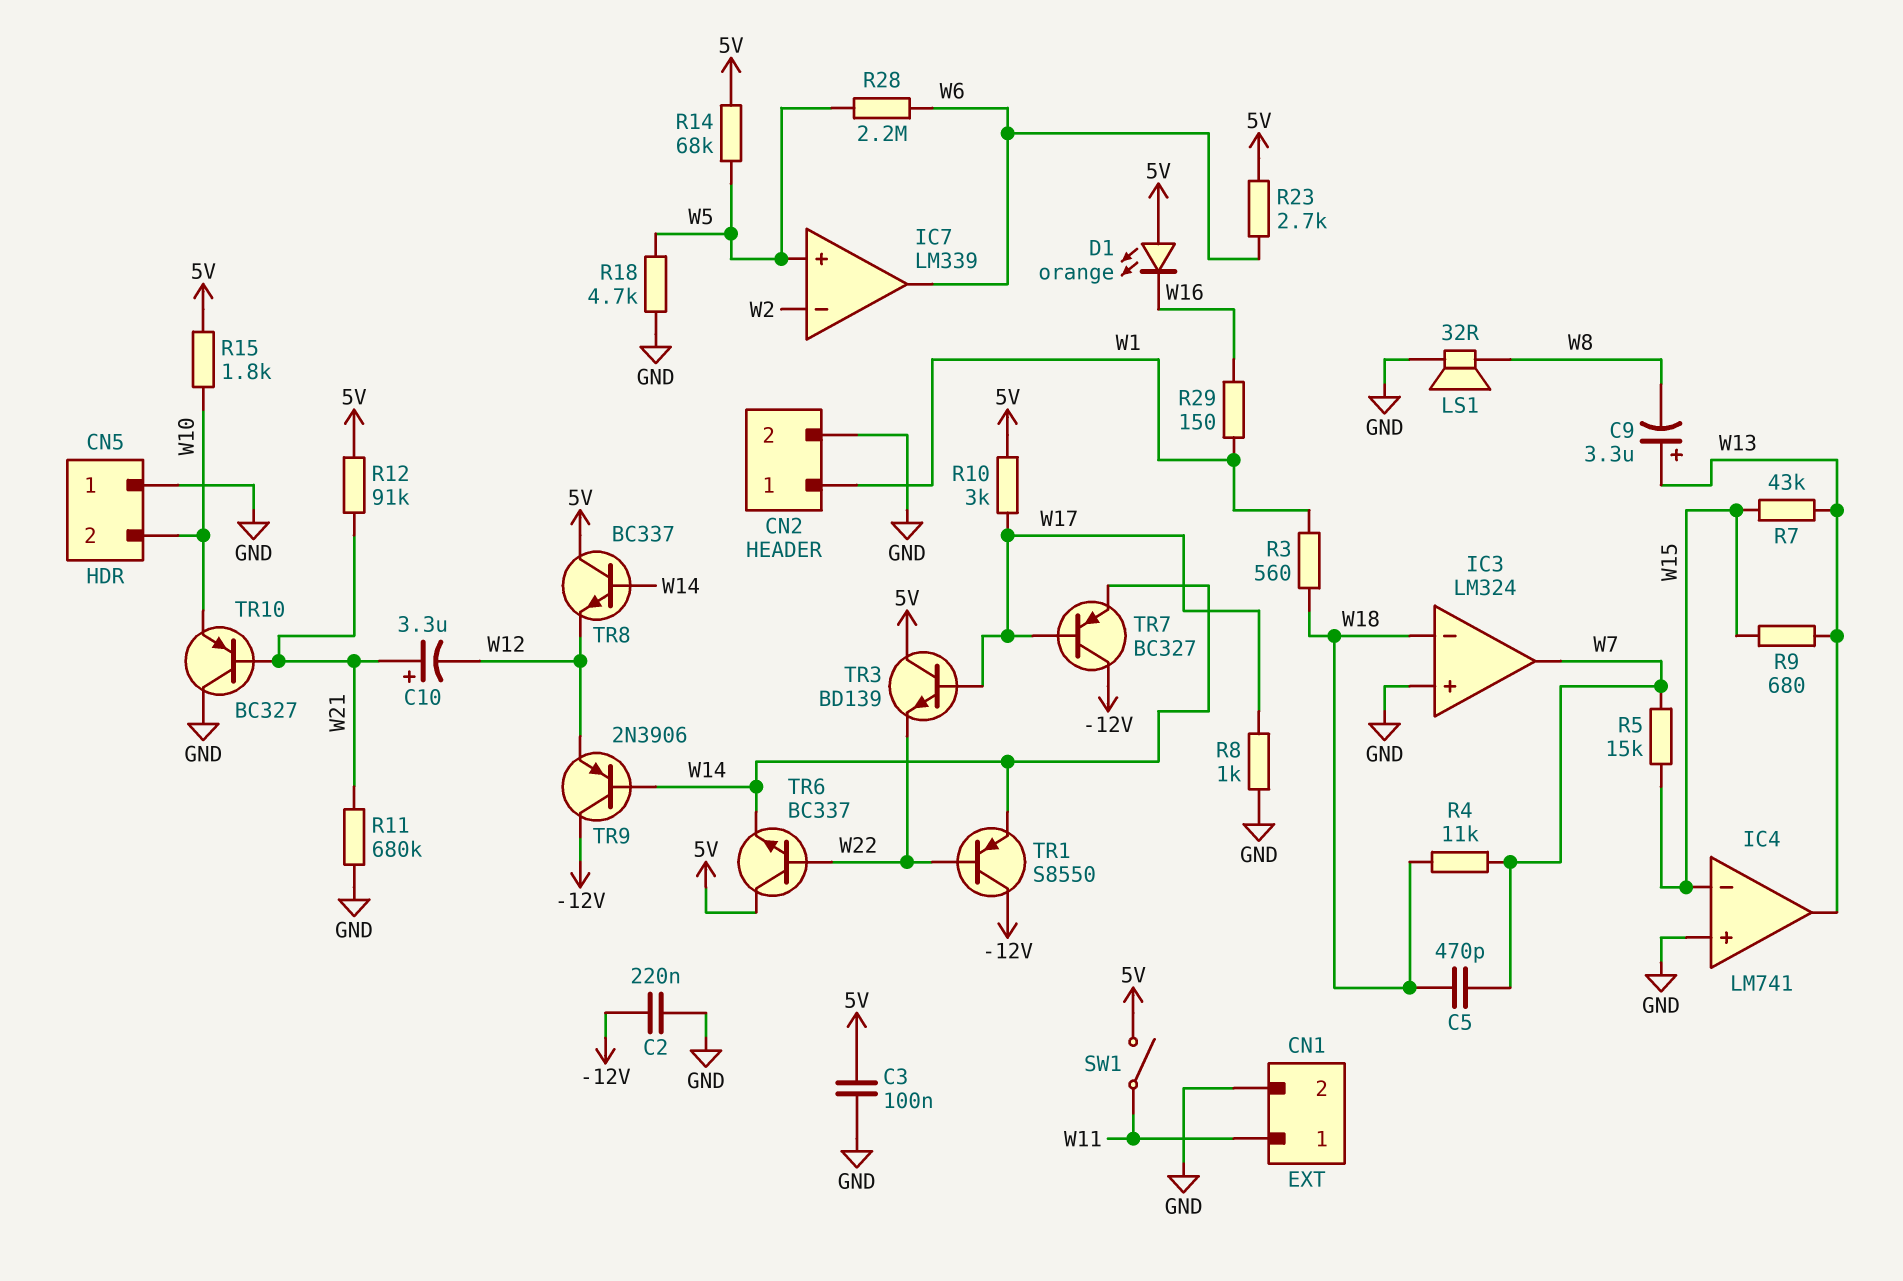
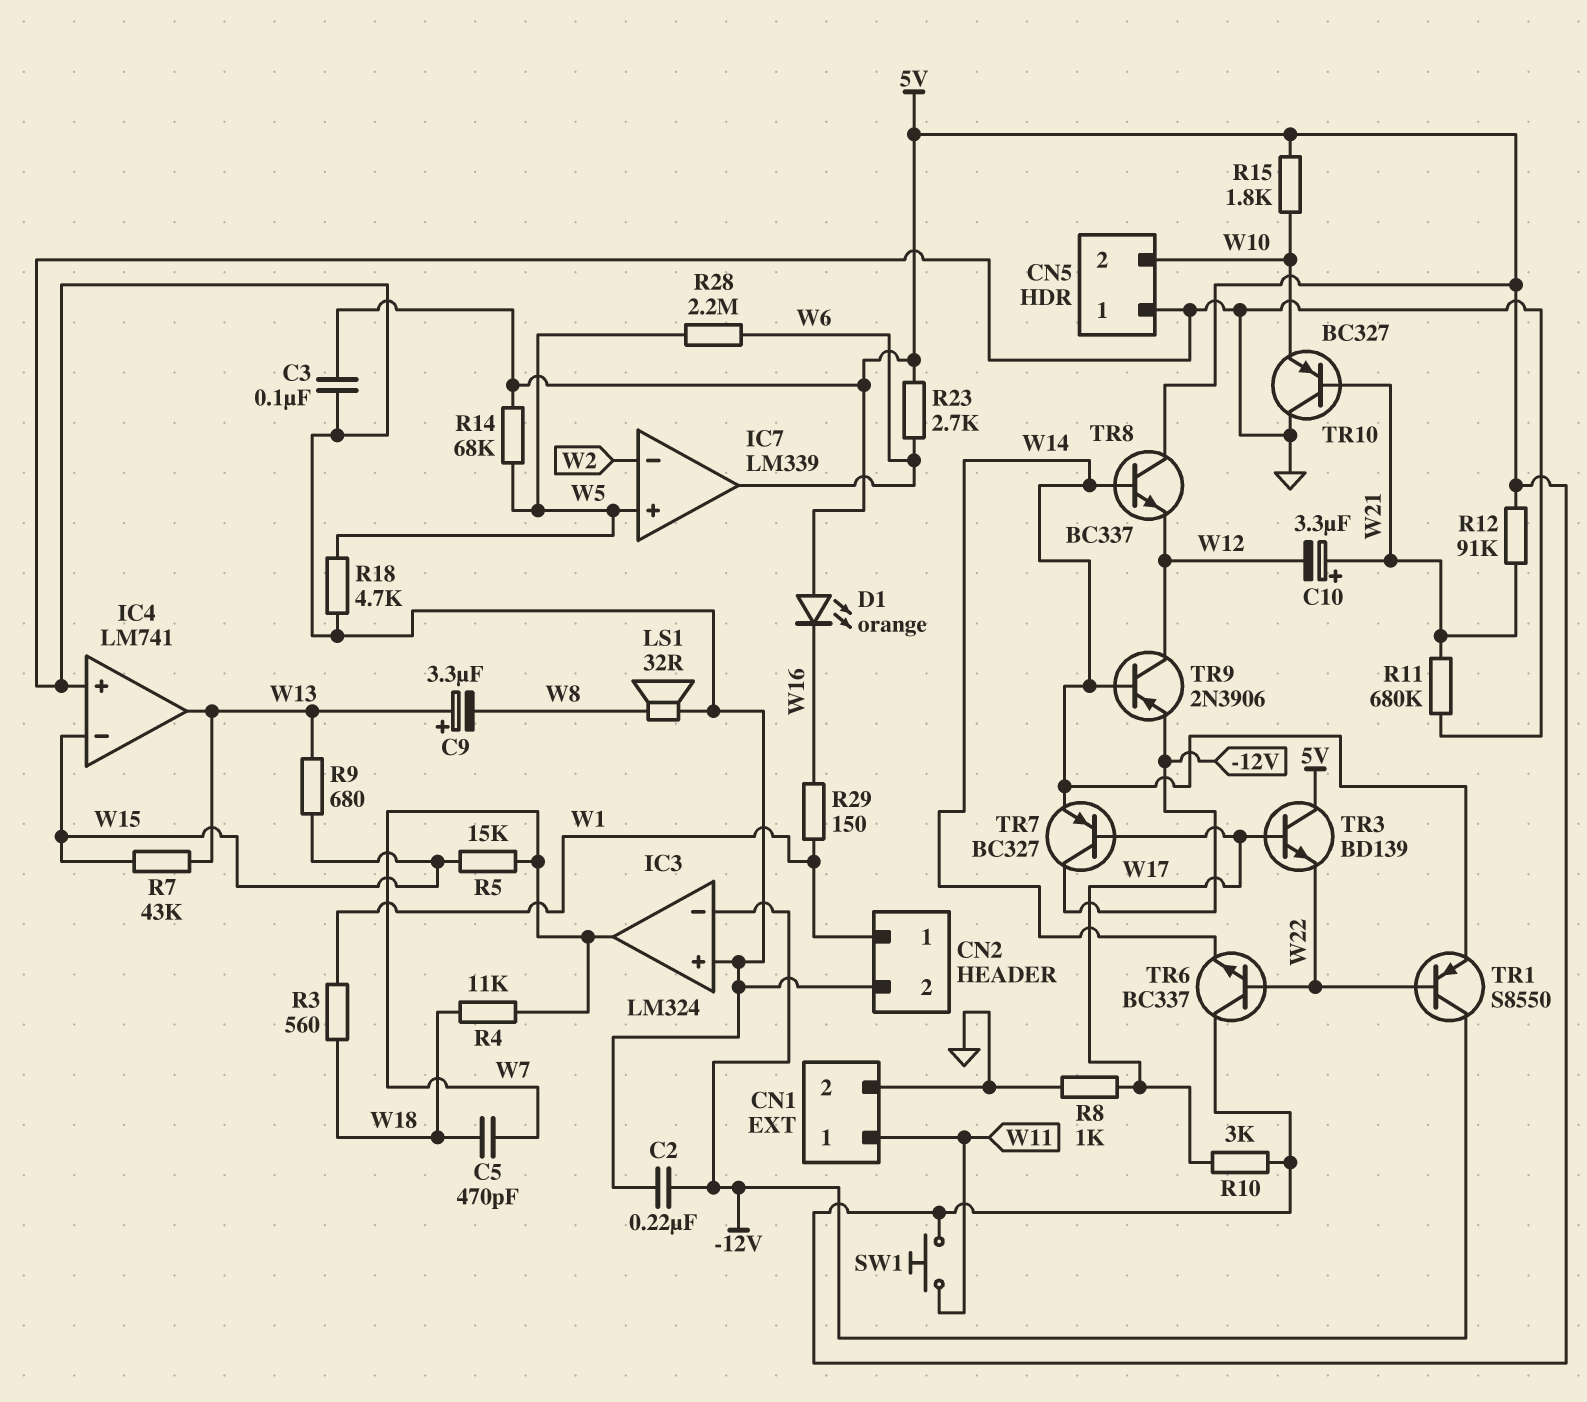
IC3 pin in-: W18 -> -12V
SW1: switch (5V, W11) -> button (5V, W11)
TR9: PNP 2N3906 (B W14, C -12V, E W12) -> PNP 2N3906 (B W14, C W12, E -12V)

